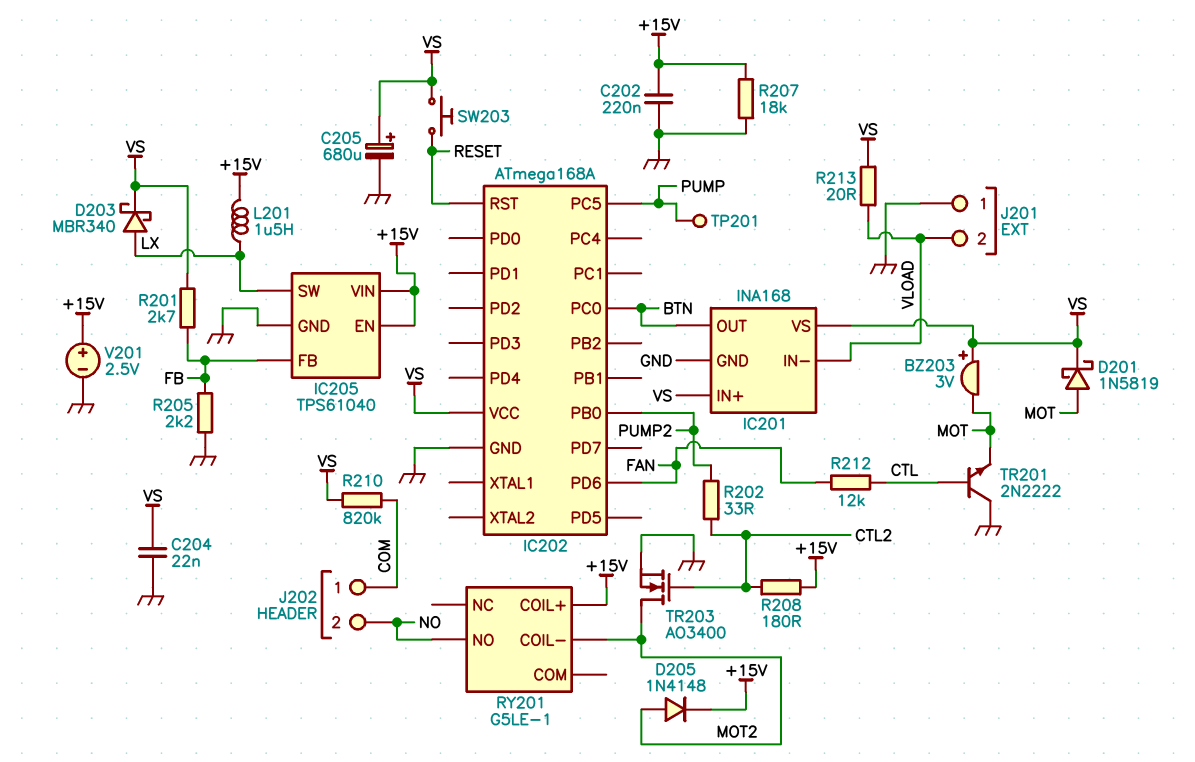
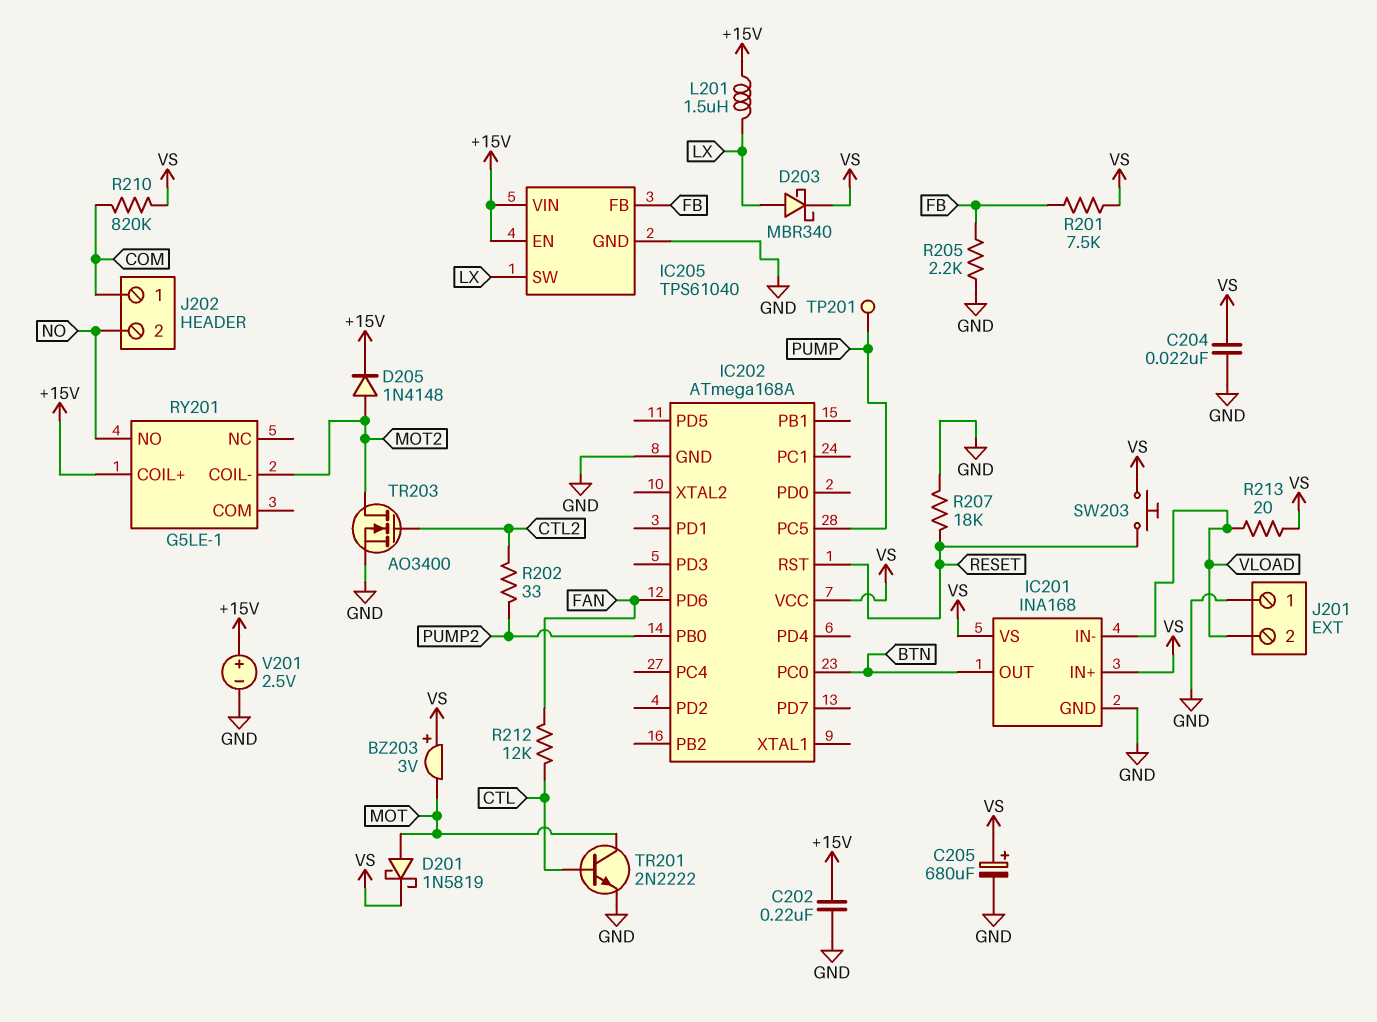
R201: 2.7k (FB, VS) -> 7.5k (FB, VS)
R207: 18k (+15V, GND) -> 18k (GND, RESET)
R208: 180 (+15V, CTL2) -> none
TR201: NPN 2N2222 (B CTL, C GND, E MOT) -> NPN 2N2222 (B CTL, C MOT, E GND)

